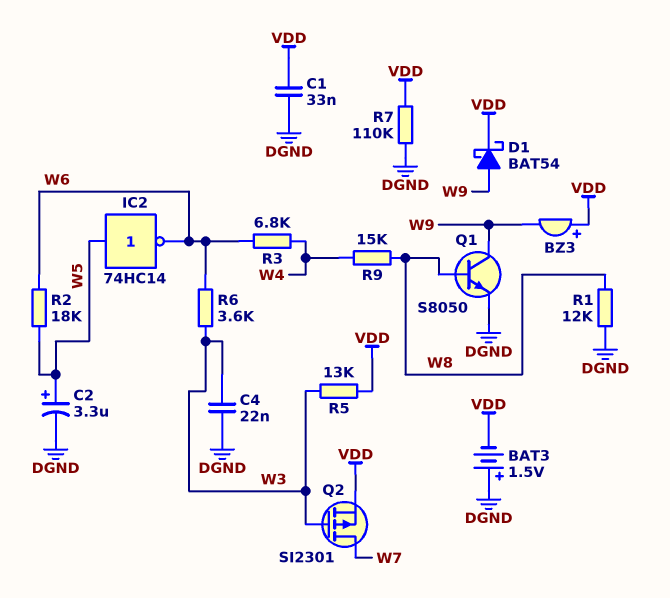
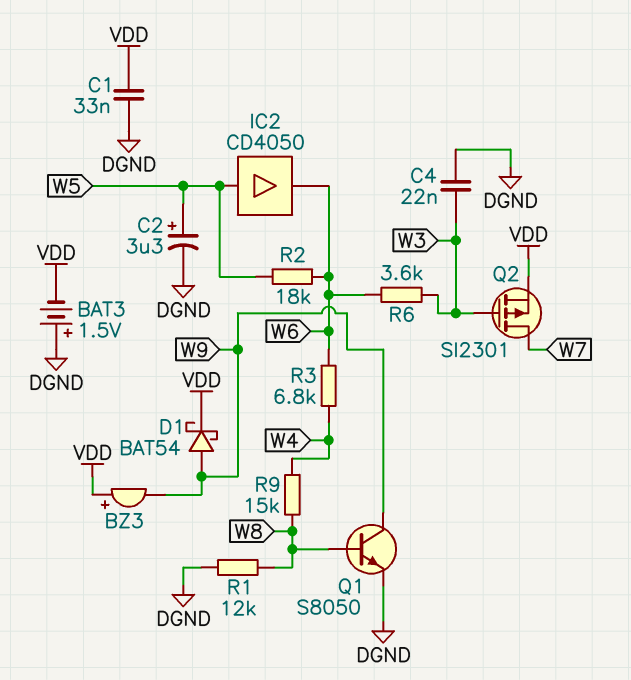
IC2: NOT 74HC14 (in W5, out W6) -> buffer CD4050 (in W5, out W6)
R5: 13k (VDD, W3) -> none
R7: 110k (DGND, VDD) -> none

